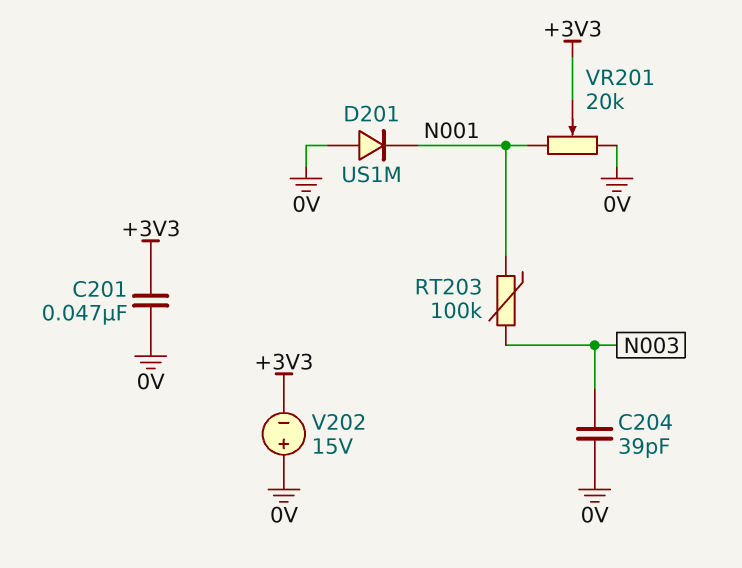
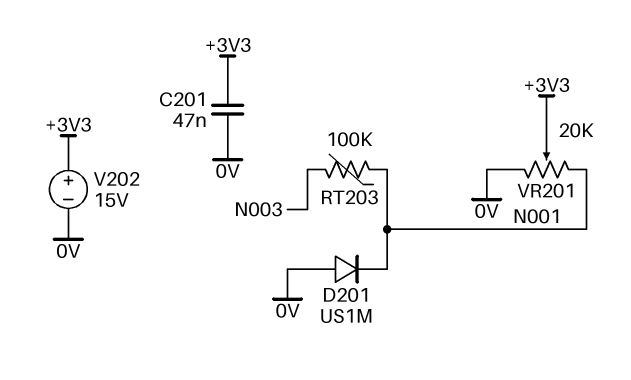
C204: 39pF (0V, N003) -> none
V202: 15V (plus 0V, minus +3V3) -> 15V (plus +3V3, minus 0V)

